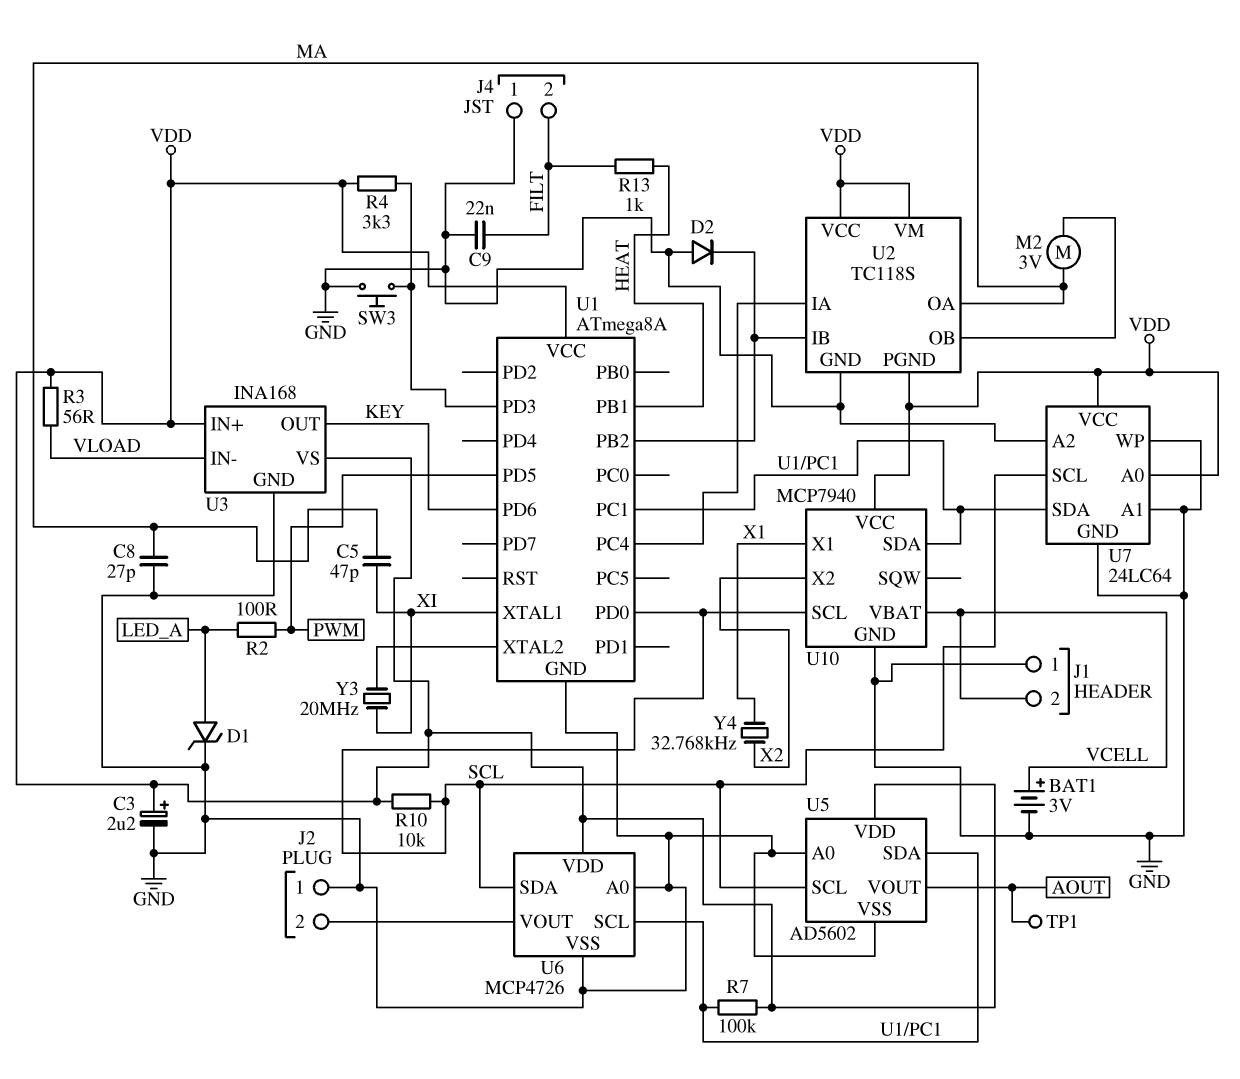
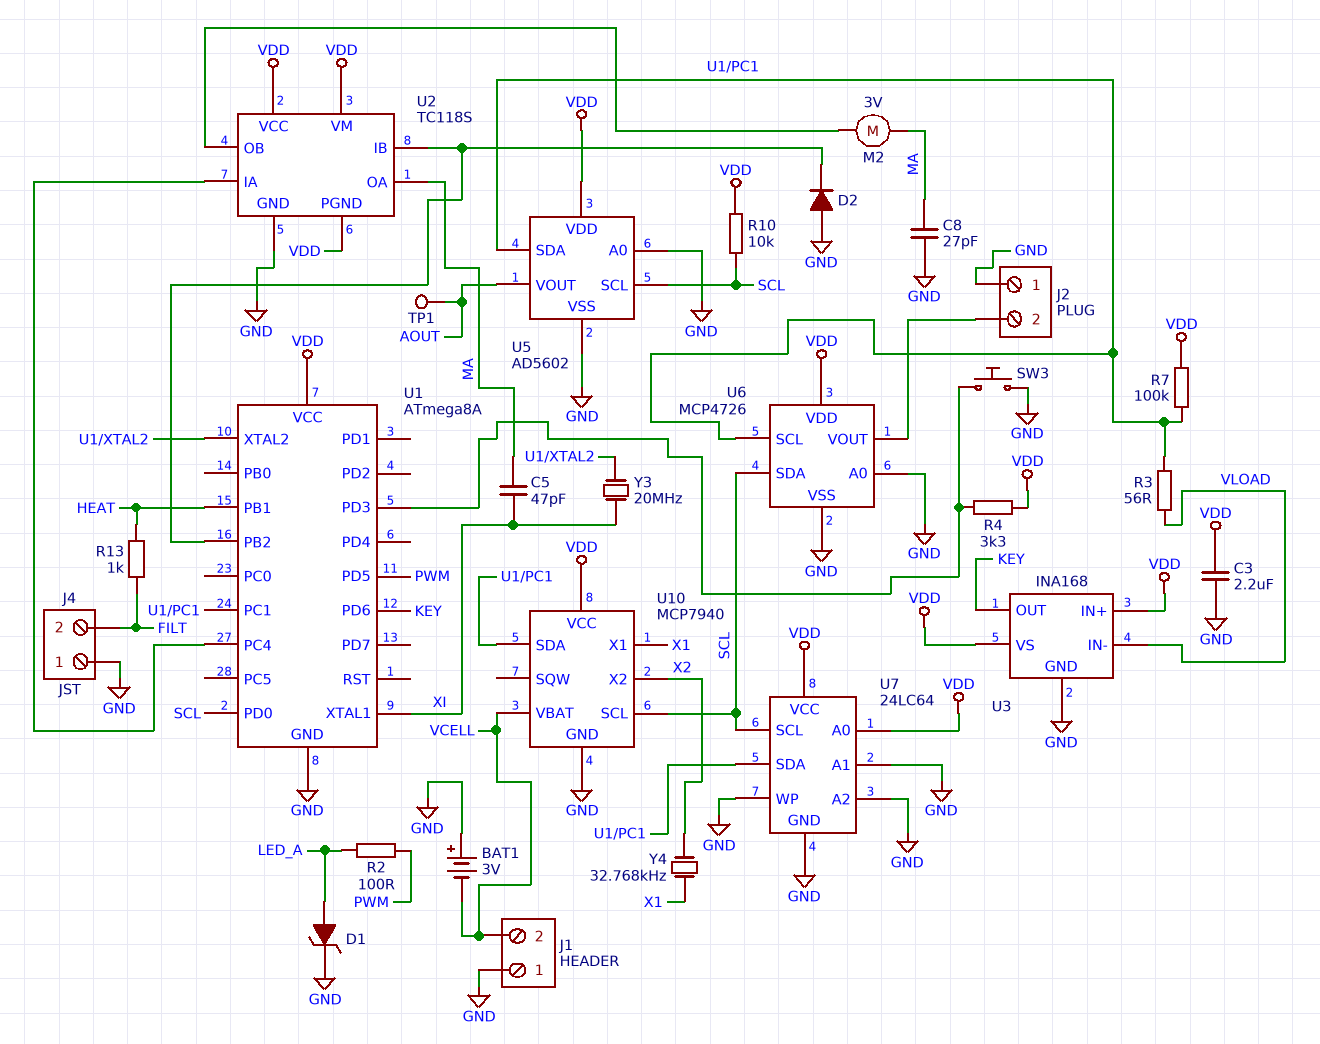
BAT1: 3V (plus VCELL, minus GND) -> 3V (plus GND, minus VCELL)
C3: 2.2uF (plus VDD, minus GND) -> 2.2uF (GND, VDD)
C9: 22nF (FILT, GND) -> none
R3: 56 (VDD, VLOAD) -> 56 (U1/PC1, VLOAD)

